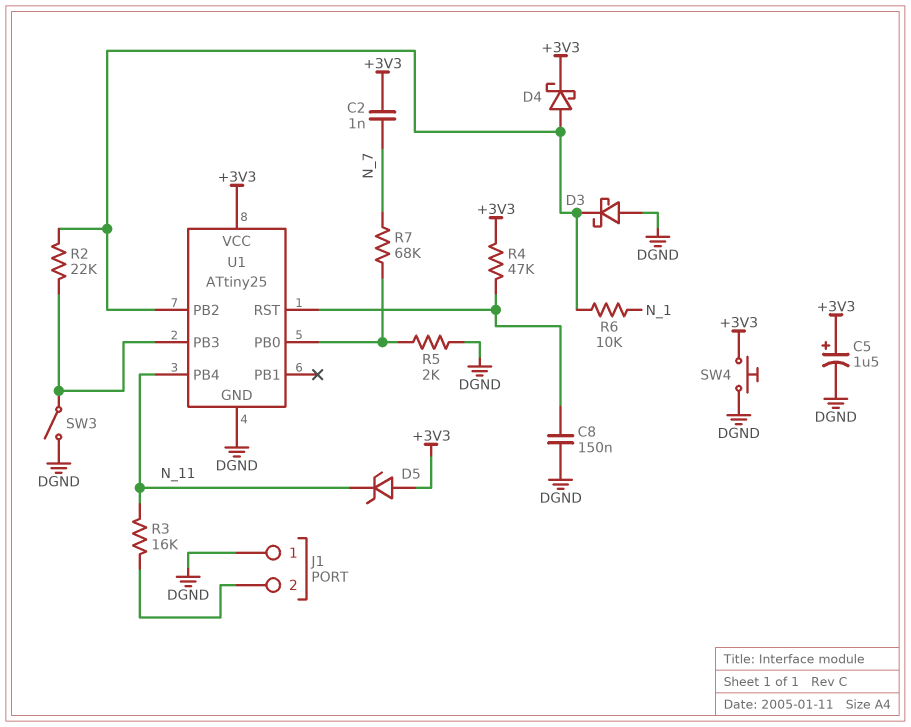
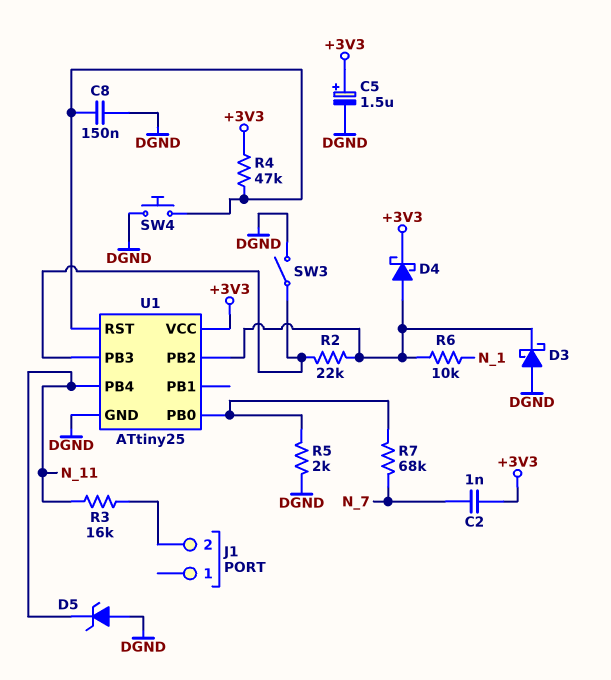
D5: zener (A +3V3, K N_11) -> zener (A DGND, K N_11)
J1 pin 1: DGND -> none
SW4: button (+3V3, DGND) -> button (DGND, U1/RST)

